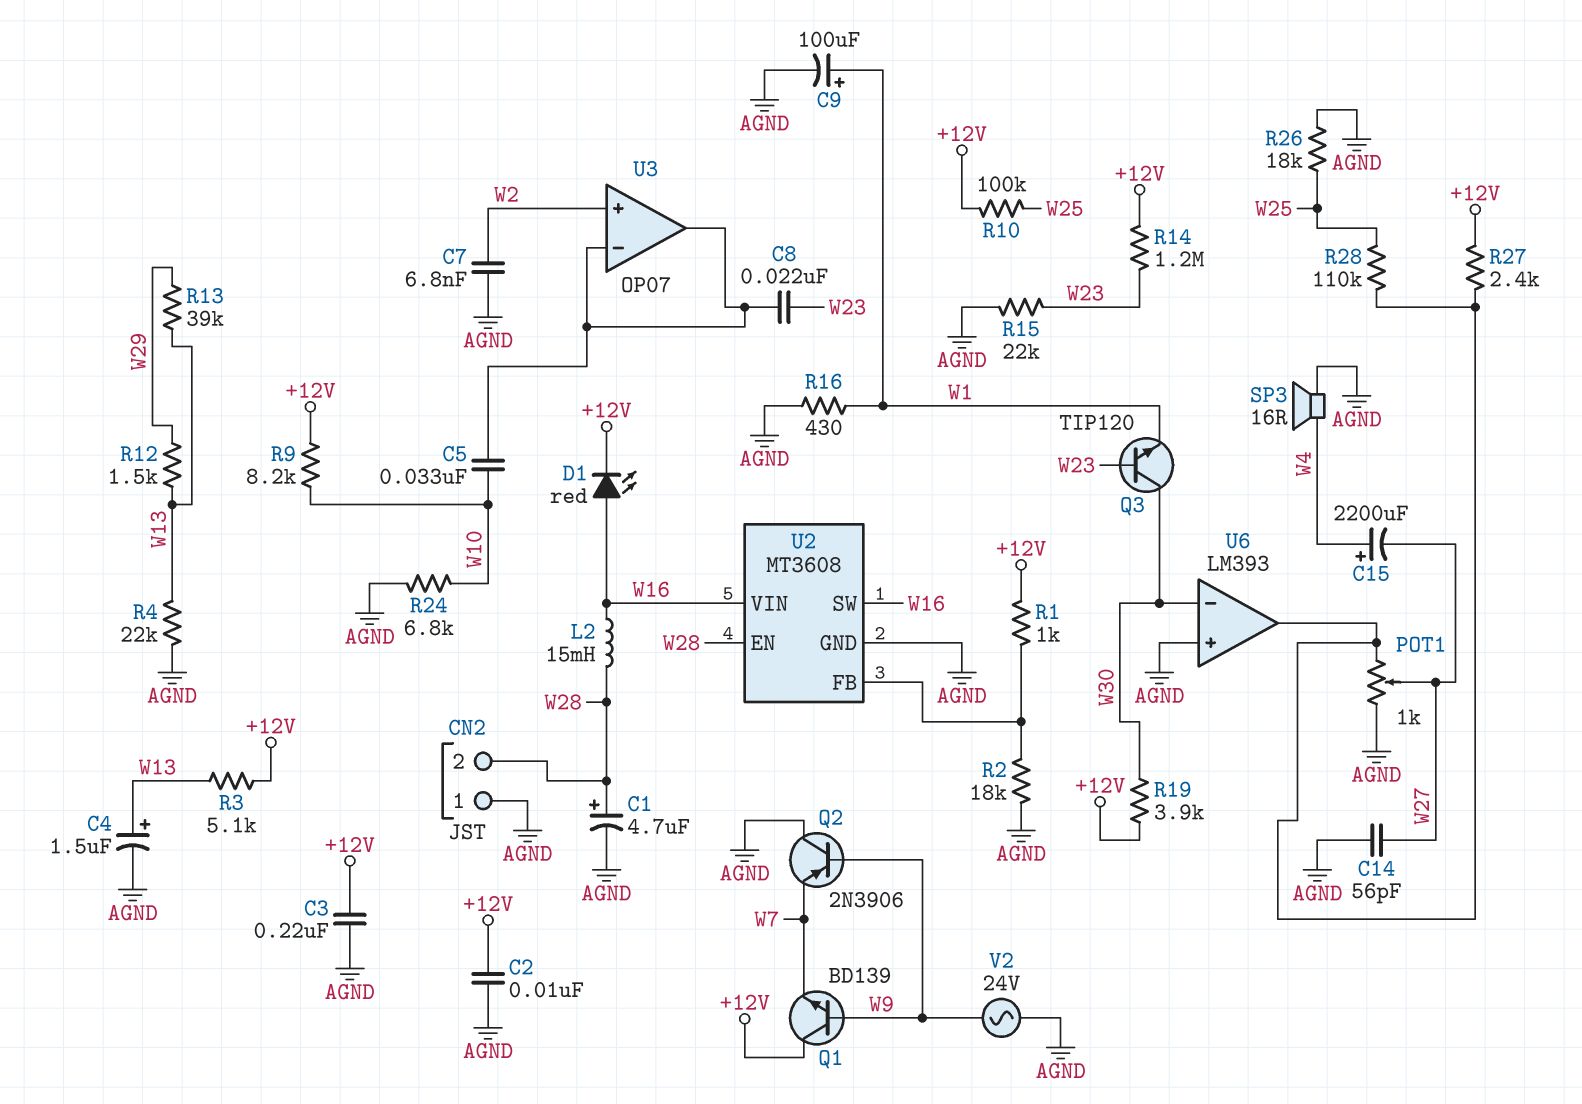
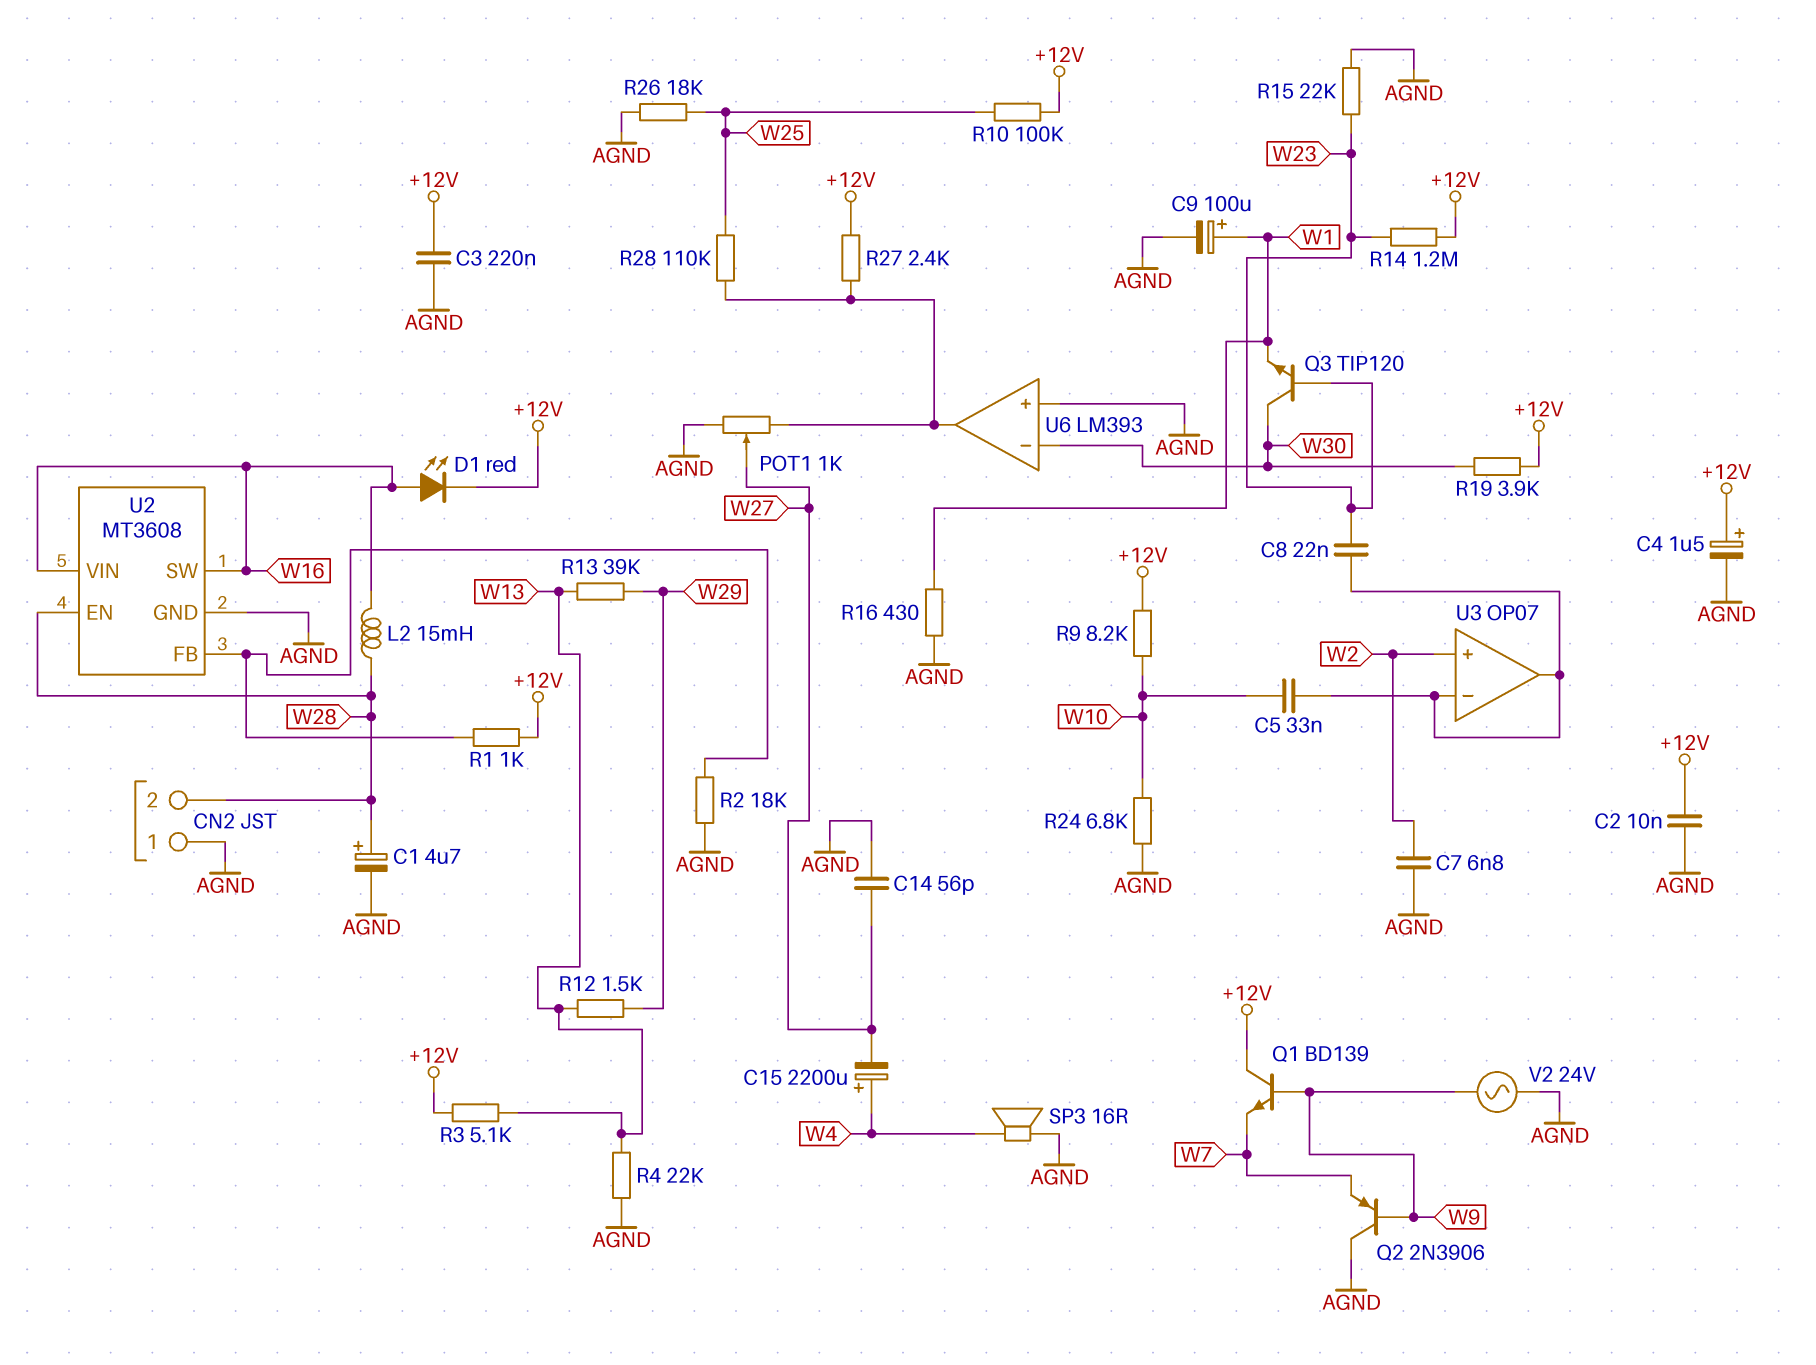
C4: 1.5uF (plus W13, minus AGND) -> 1.5uF (plus +12V, minus AGND)

